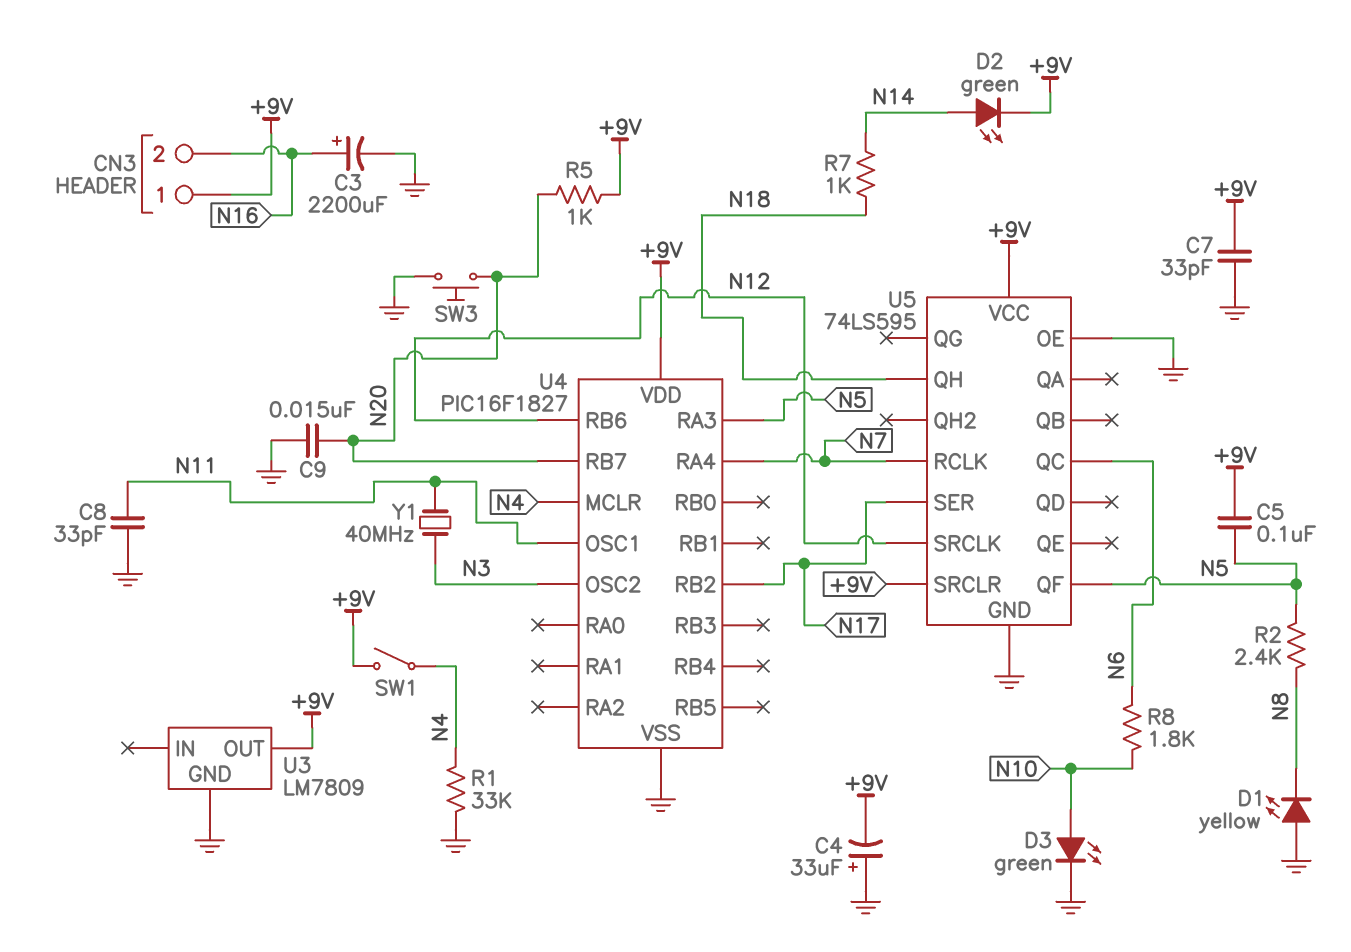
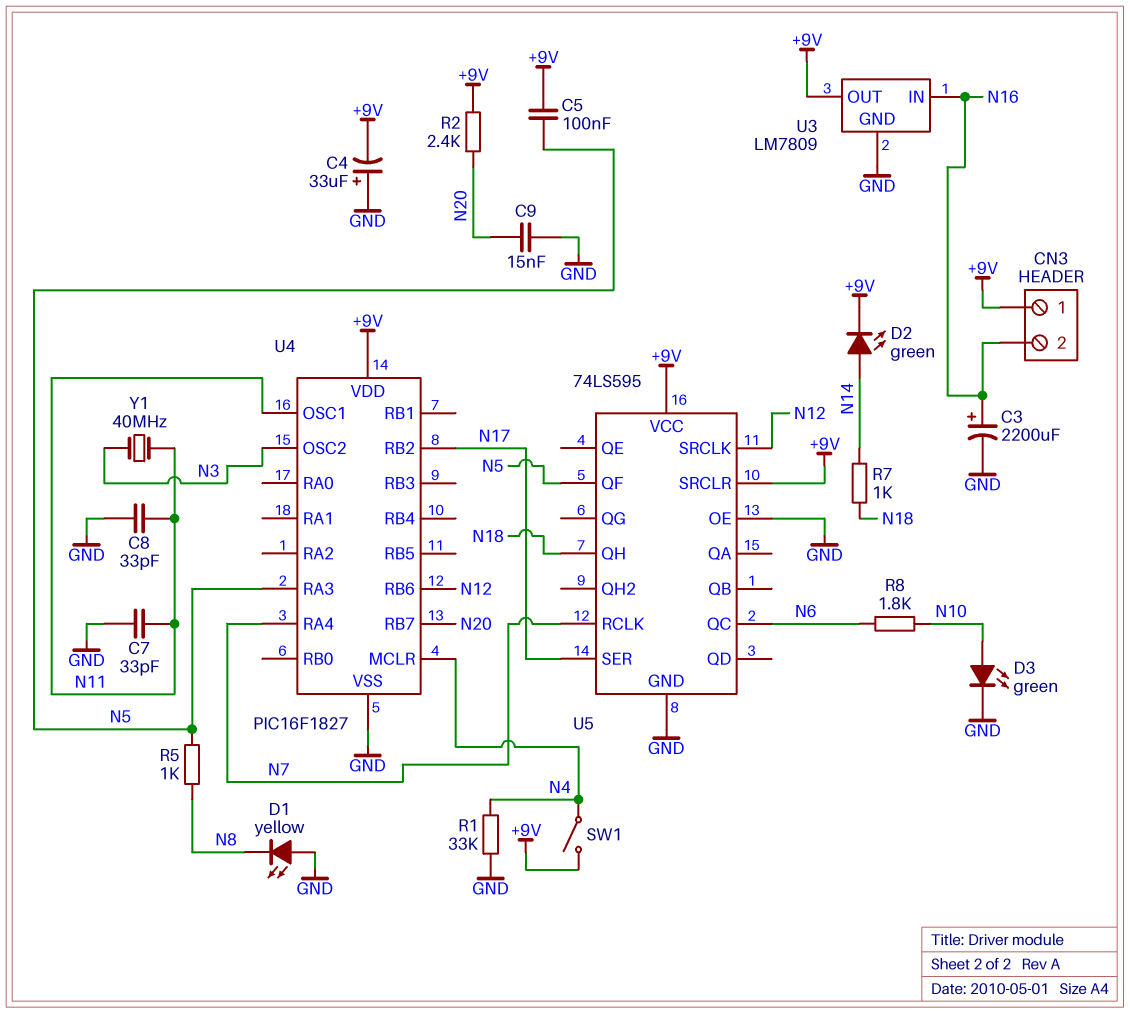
C7: 33pF (+9V, GND) -> 33pF (GND, N11)
R2: 2.4k (N5, N8) -> 2.4k (+9V, N20)
R5: 1k (+9V, N20) -> 1k (N5, N8)
SW3: button (GND, N20) -> none
U3 pin IN: none -> N16

